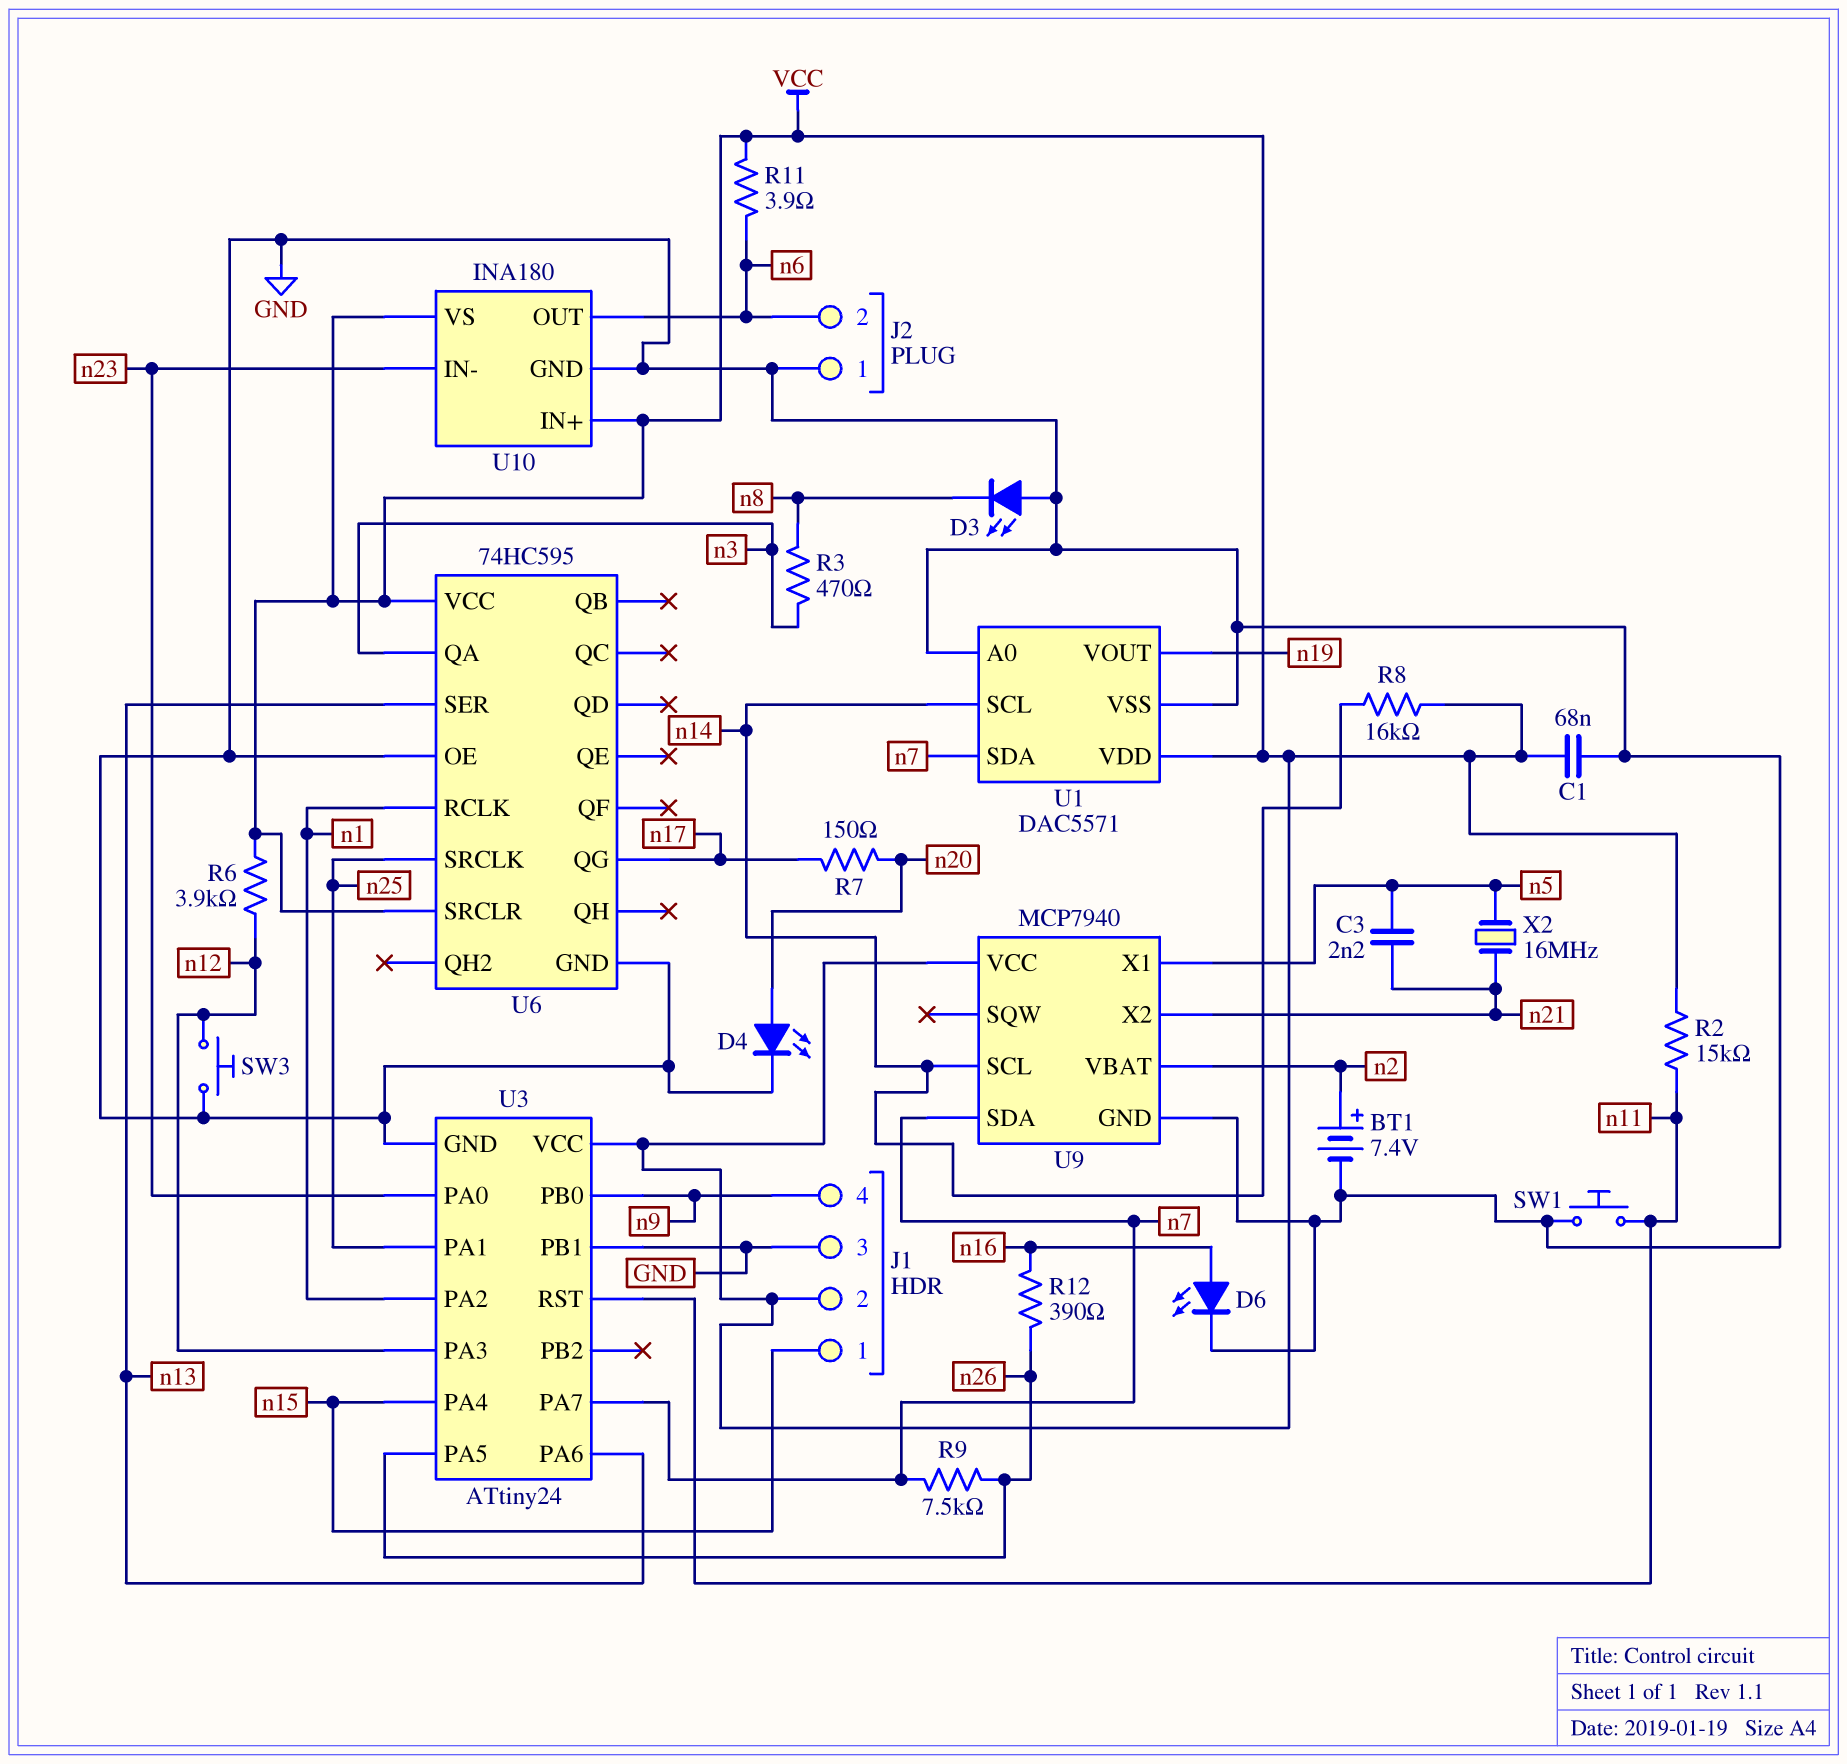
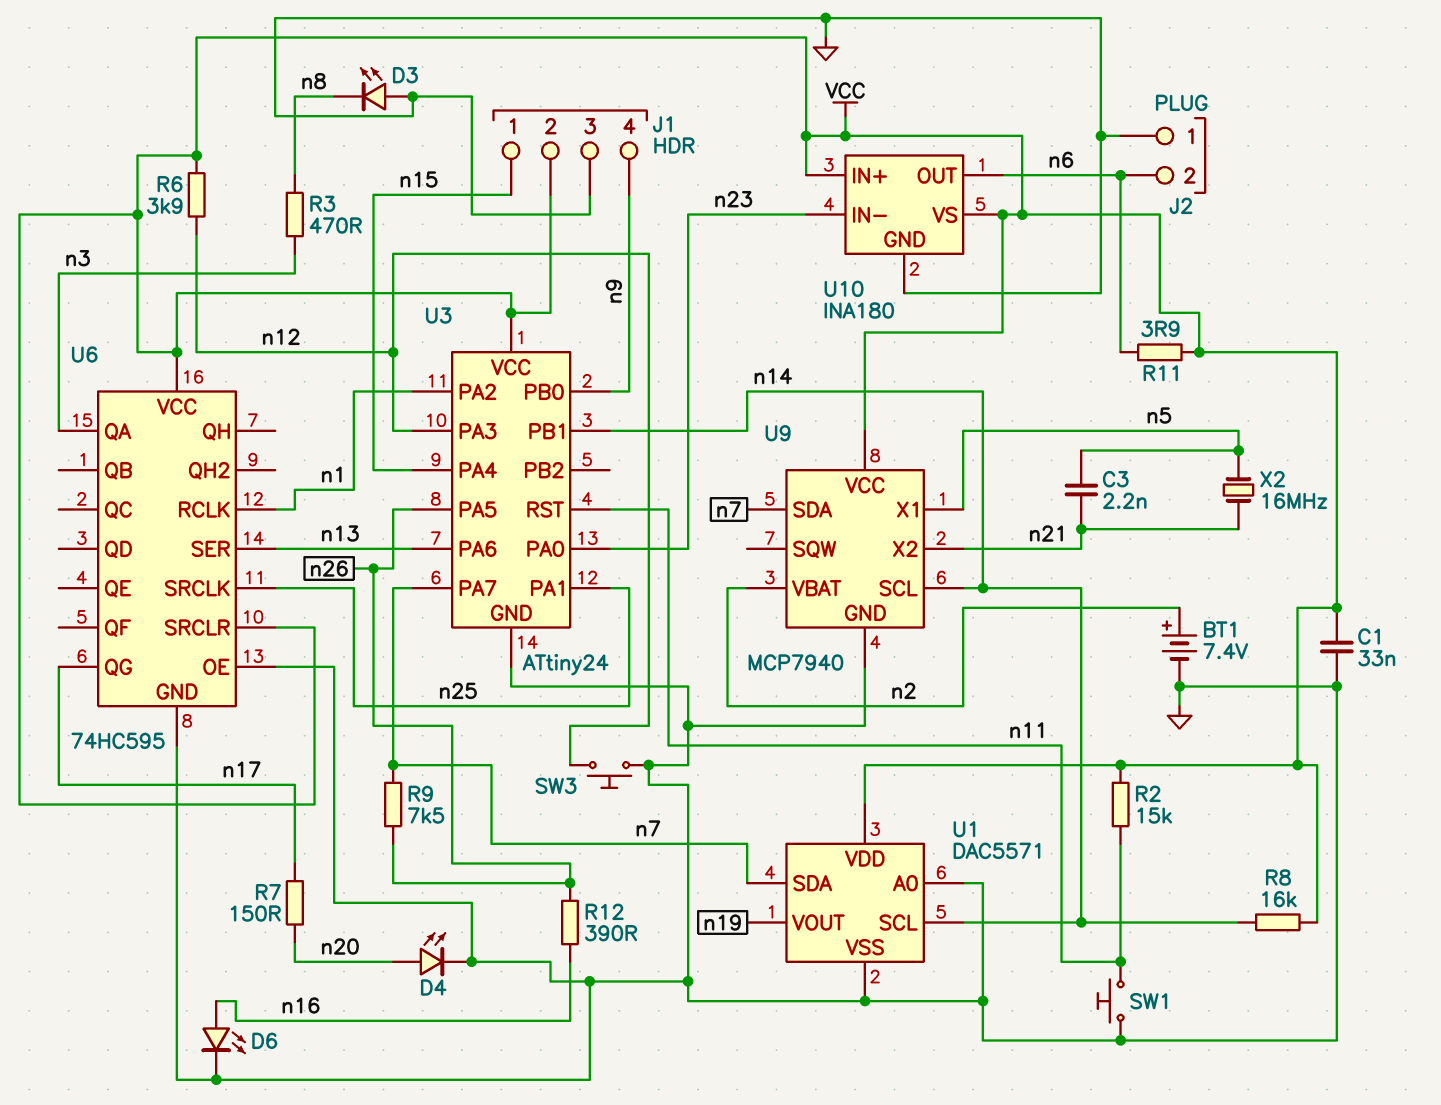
C1: 68nF (GND, VCC) -> 33nF (GND, VCC)
U3 pin PB1: GND -> n14

